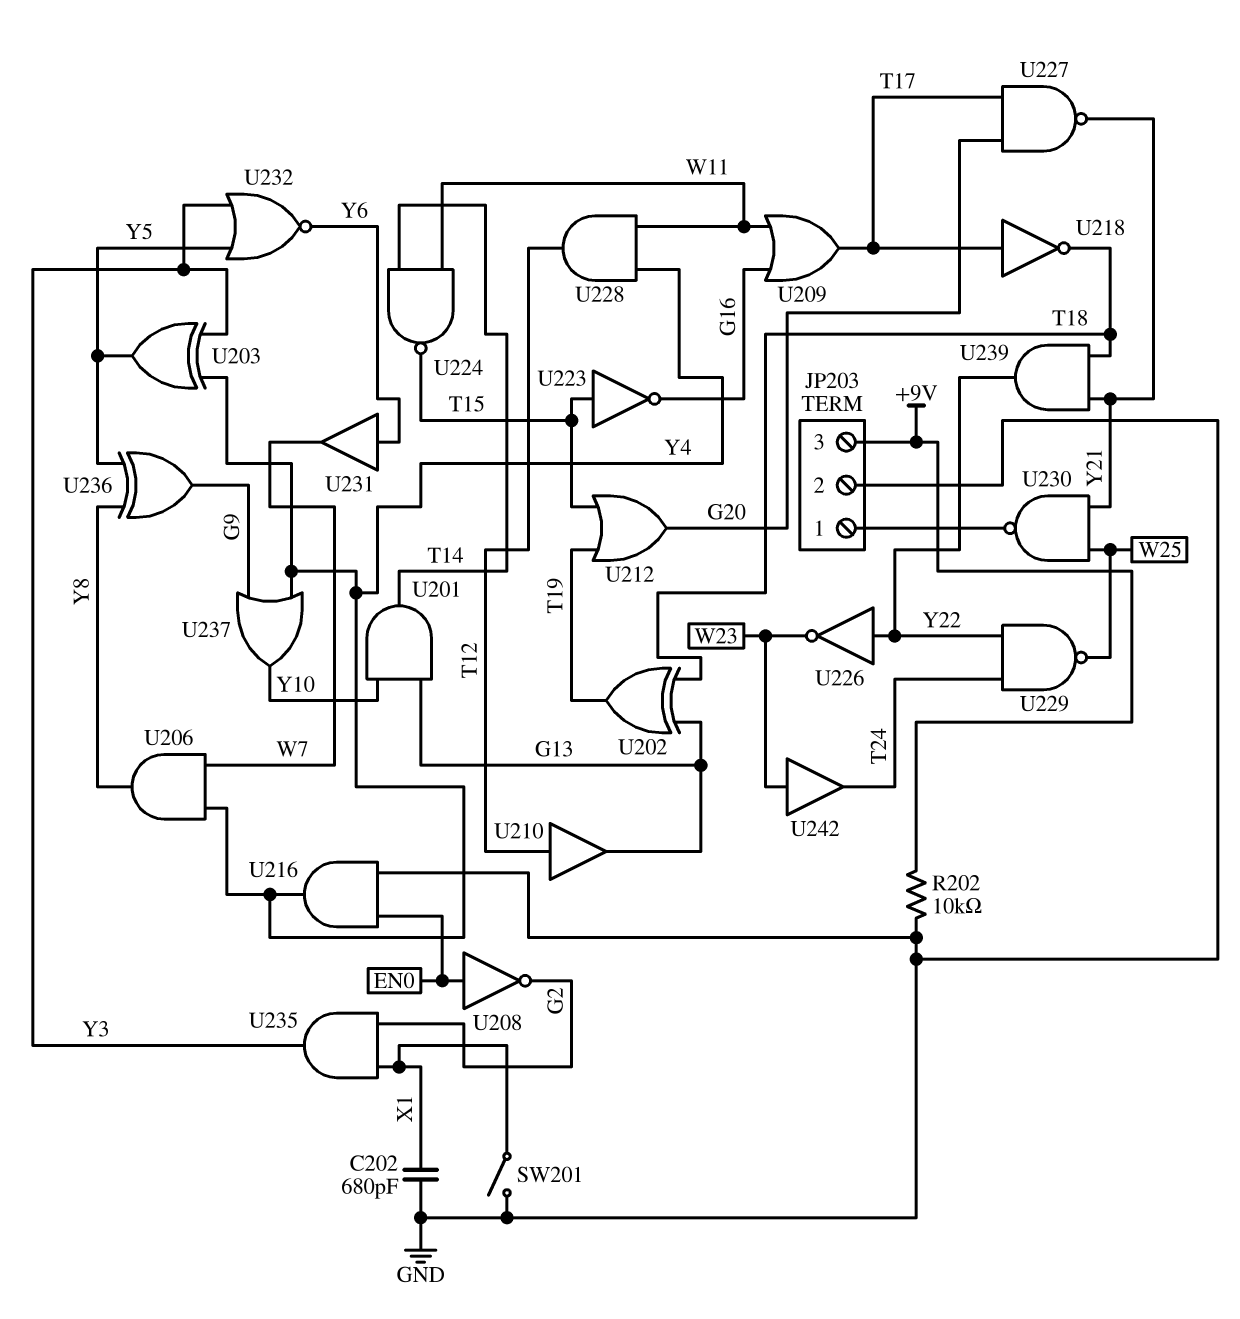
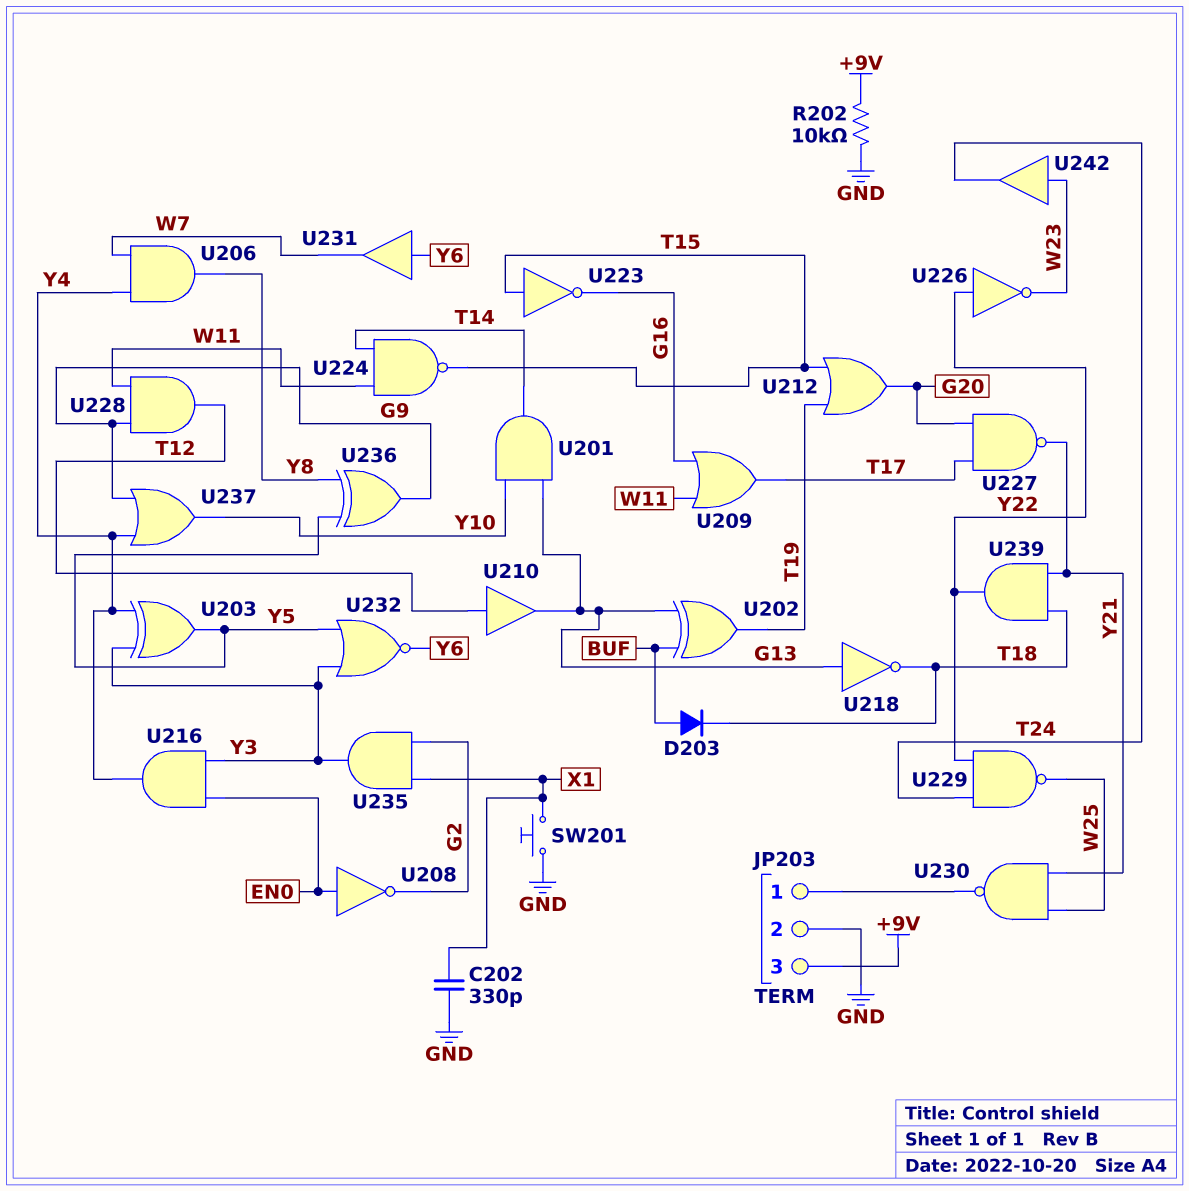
C202: 680pF (GND, X1) -> 330pF (GND, X1)
D203: none -> diode (A BUF, K T18)
SW201: switch (GND, X1) -> button (GND, X1)
U202: XOR (in G13, in T18, out T19) -> XOR (in BUF, in G13, out T19)
U216: AND (in EN0, in GND, out Y4) -> AND (in EN0, in Y3, out Y4)
U218: NOT (in T17, out T18) -> NOT (in G13, out T18)
U228: AND (in W11, in Y4, out T12) -> AND (in G9, in W11, out T12)

